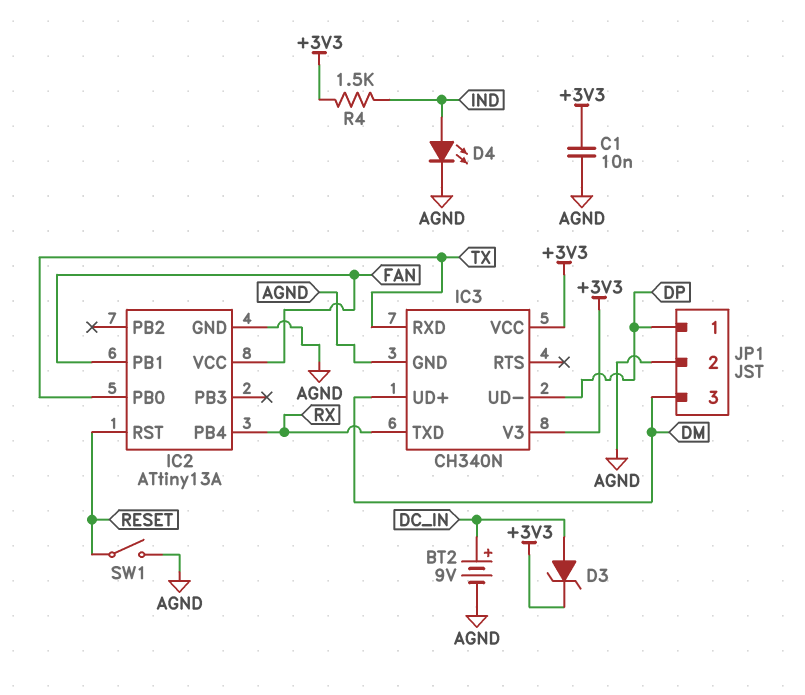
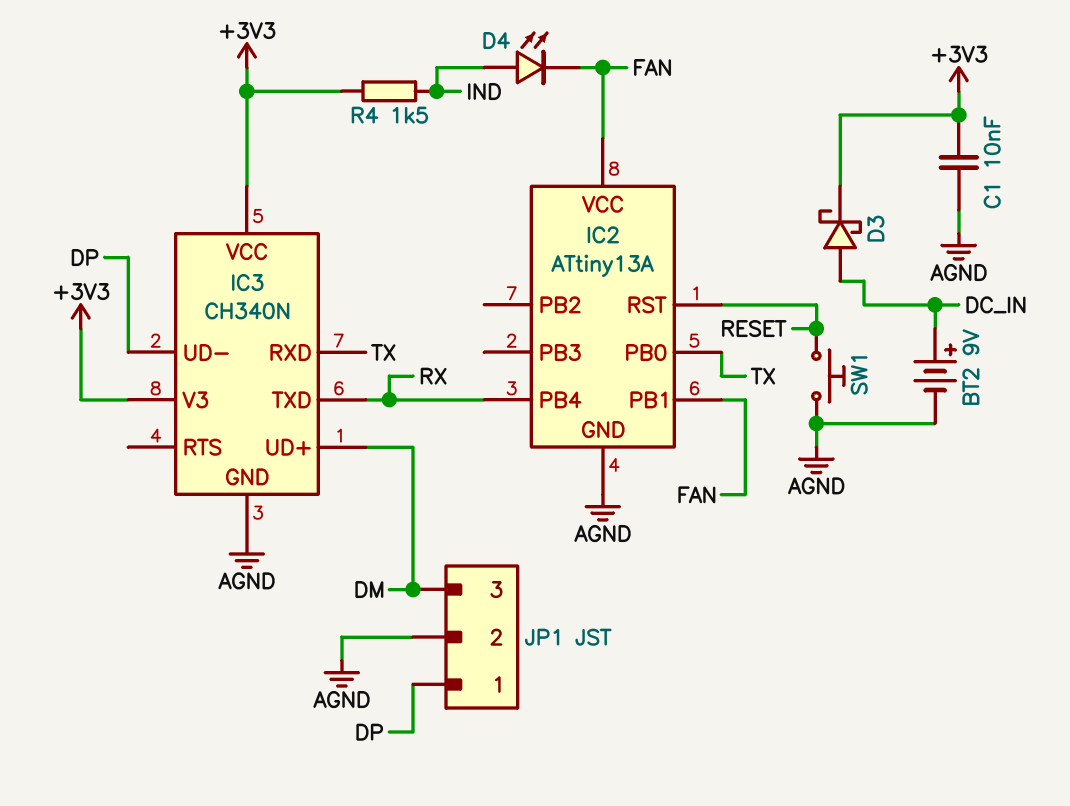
D3: zener (A DC_IN, K +3V3) -> schottky (A DC_IN, K +3V3)
D4: LED (A IND, K AGND) -> LED (A IND, K FAN)
SW1: switch (AGND, RESET) -> button (AGND, RESET)

